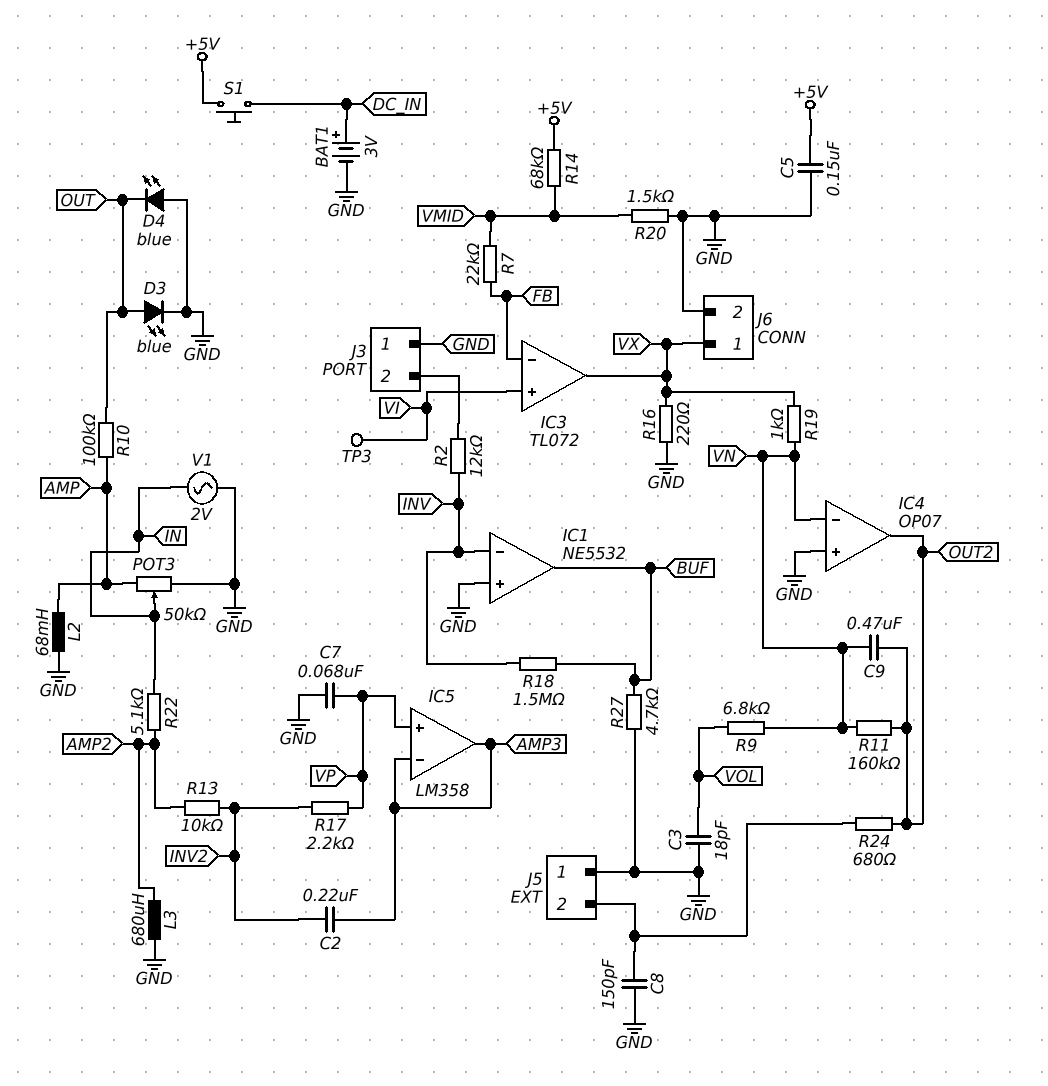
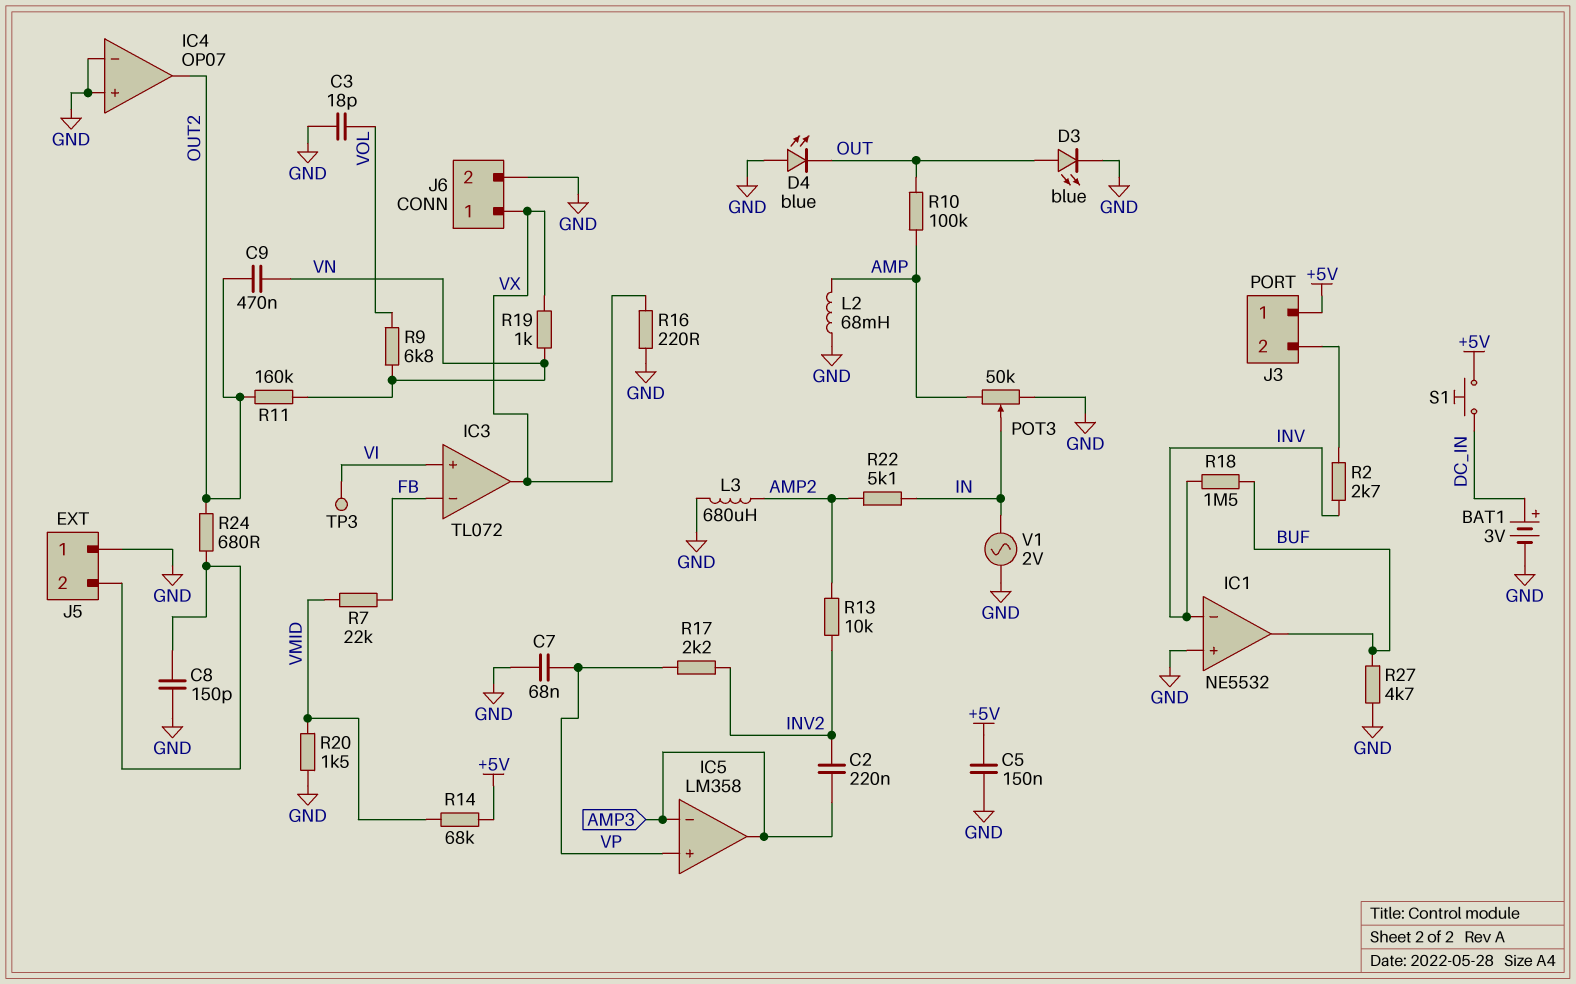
IC4 pin in-: VN -> GND
J3 pin 1: GND -> +5V
R2: 12k (INV, J3/2) -> 2.7k (INV, J3/2)

